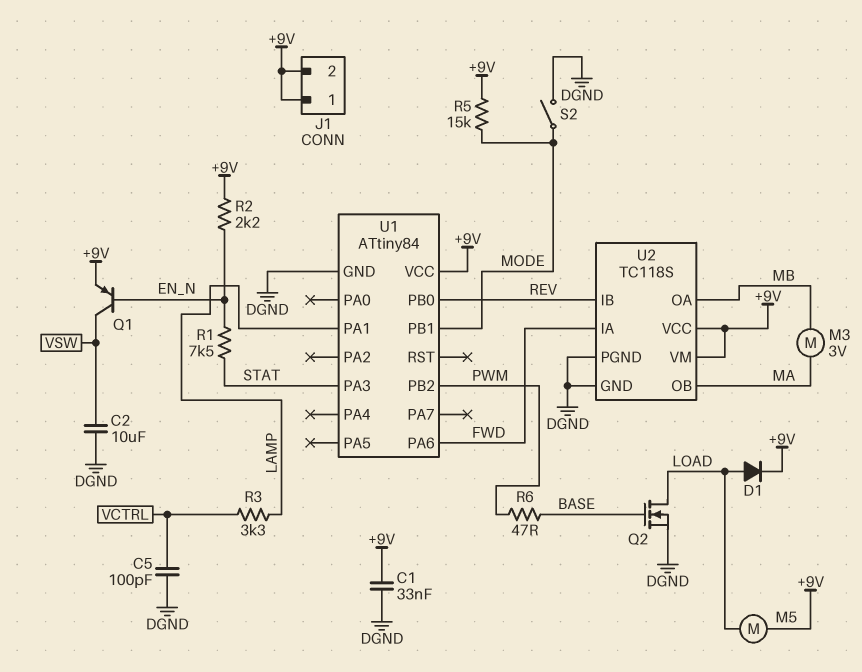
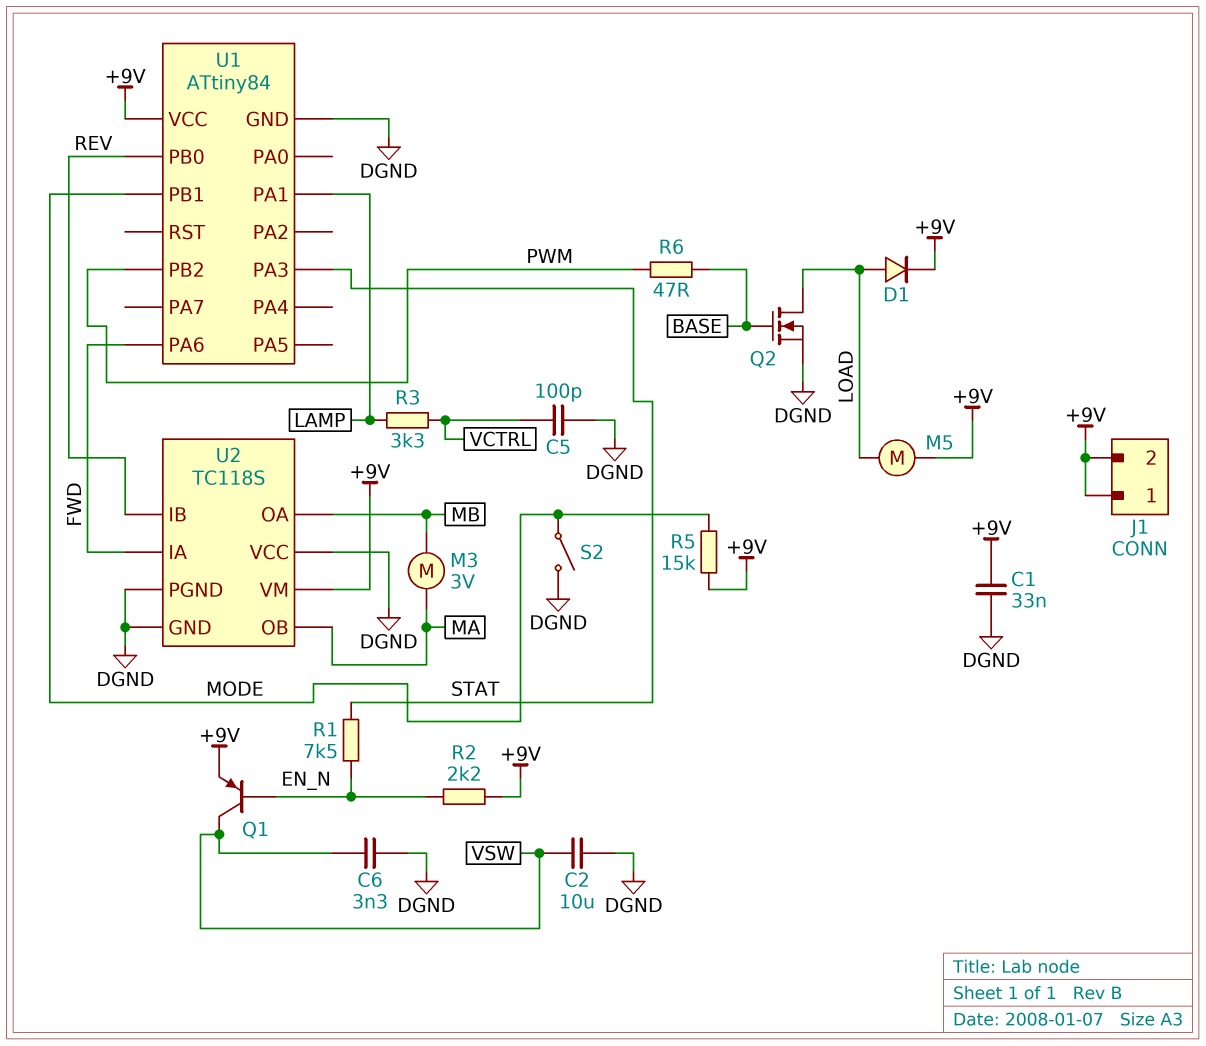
C6: none -> 3.3nF (DGND, VSW)
U2 pin VCC: +9V -> DGND

